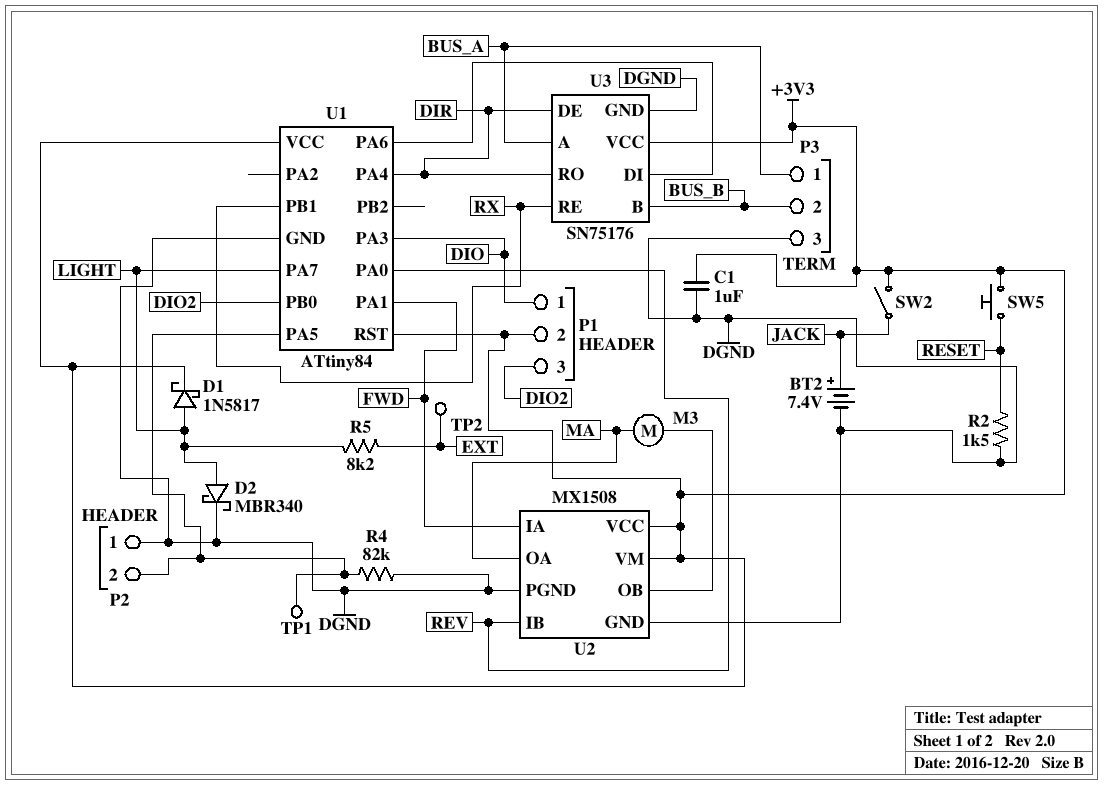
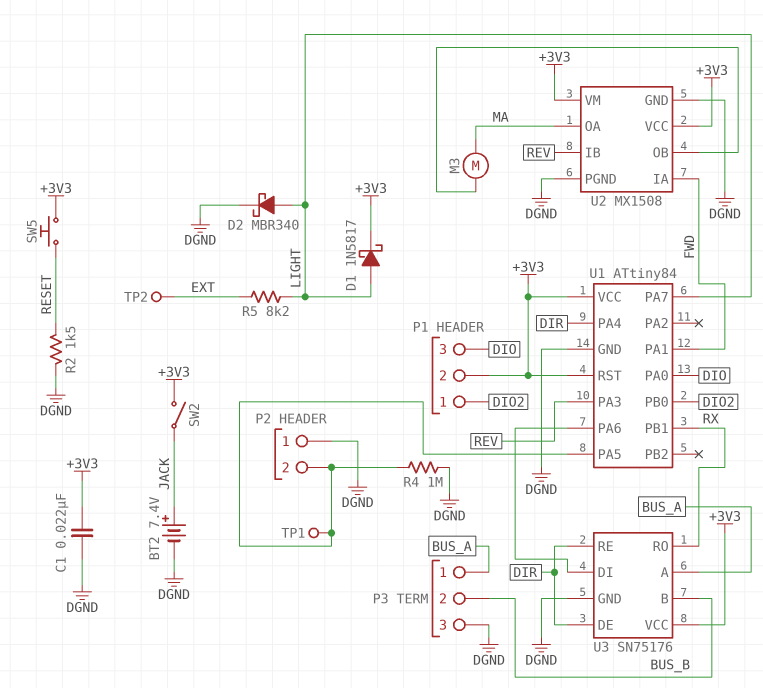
C1: 1uF (+3V3, DGND) -> 22nF (+3V3, DGND)
P1 pin 1: DIO -> DIO2
P1 pin 3: DIO2 -> DIO
R4: 82k (DGND, P2/2) -> 1M (DGND, P2/2)
U1 pin PA0: REV -> DIO
U1 pin PA3: DIO -> REV
U3 pin RE: RX -> DIR
U3 pin RO: DIR -> RX

